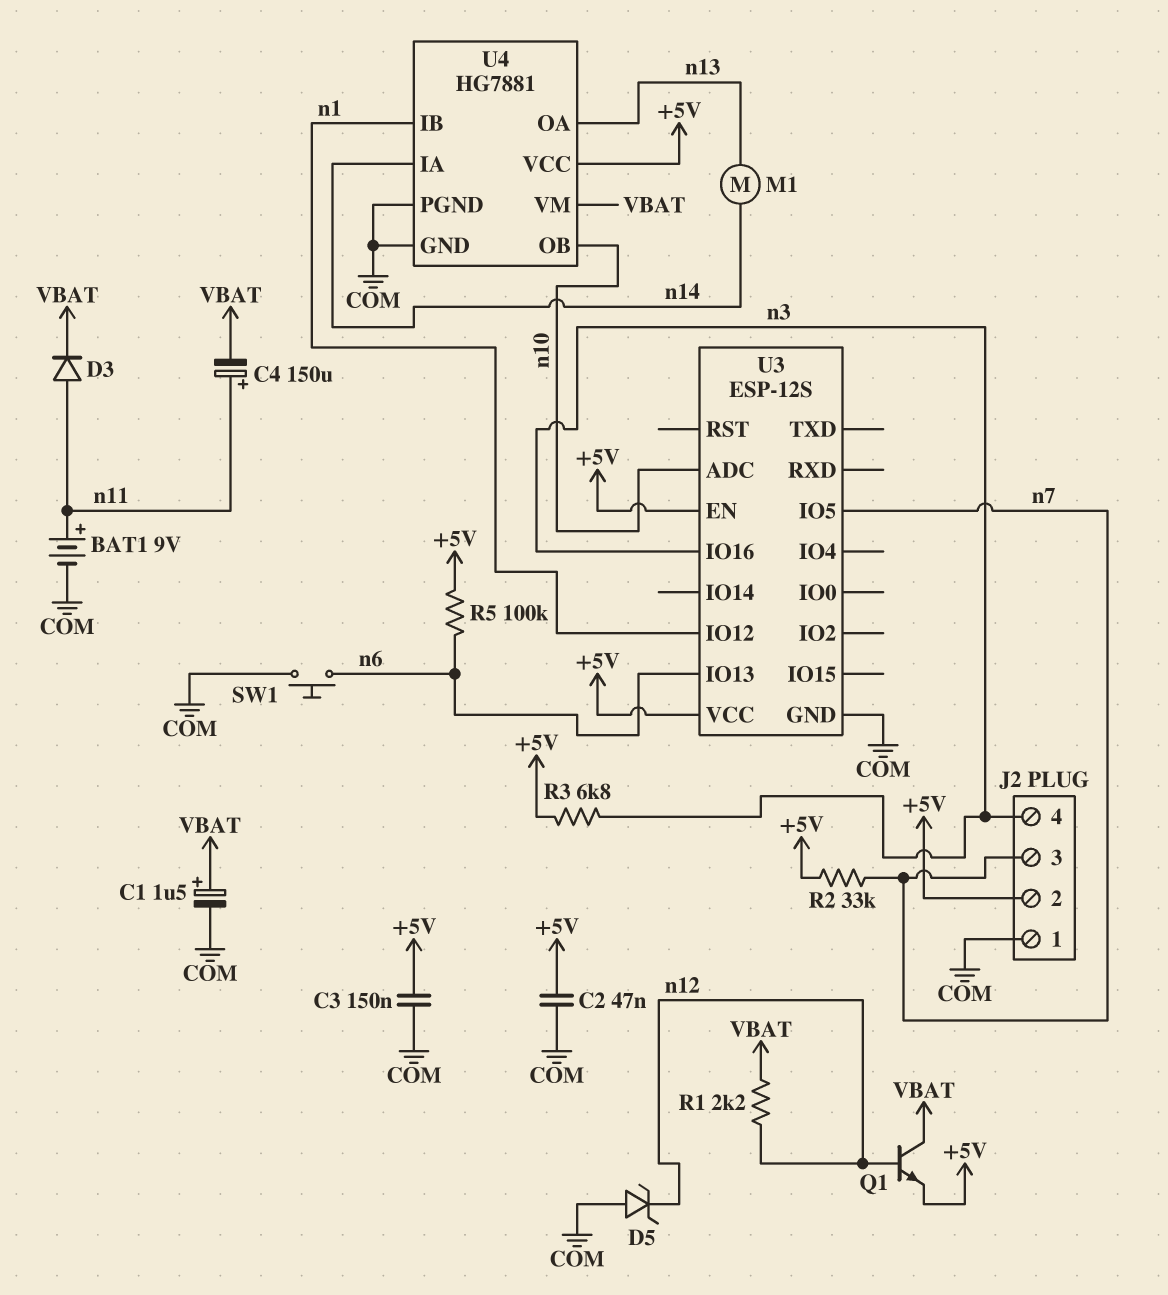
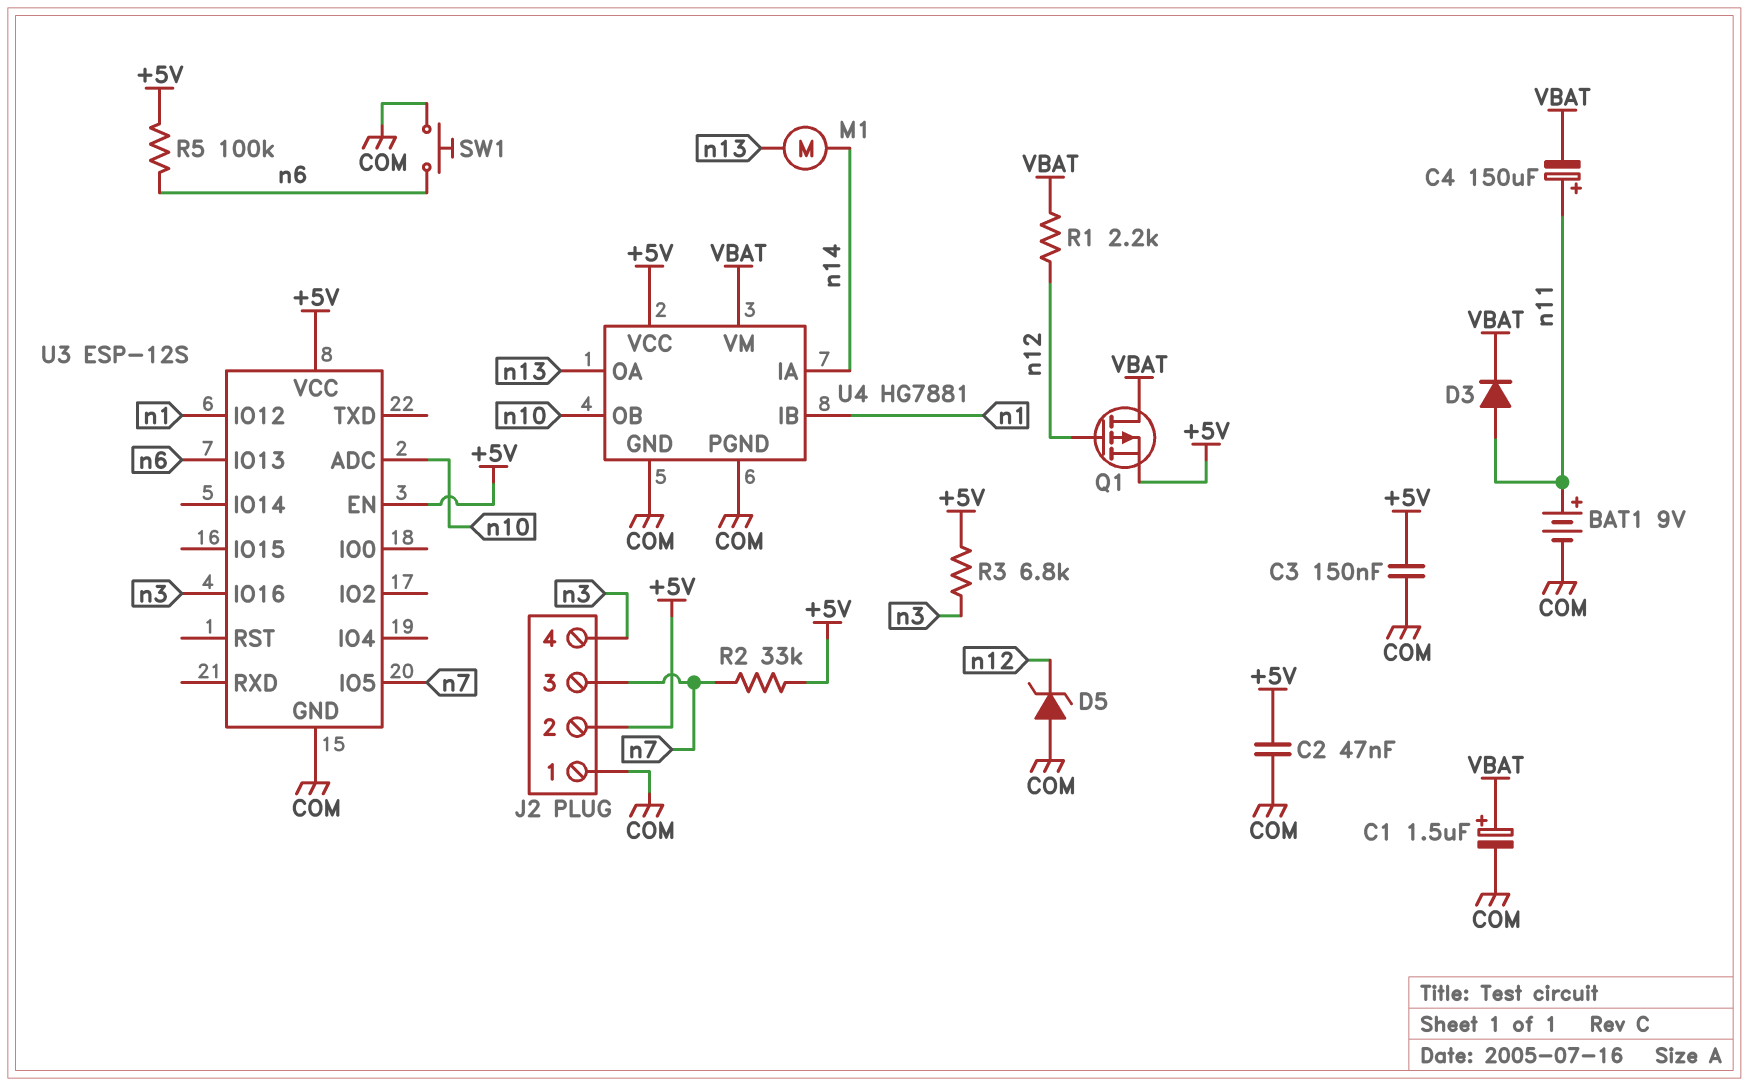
Q1: NPN (B n12, C VBAT, E +5V) -> PMOS (G n12, D VBAT, S +5V)

